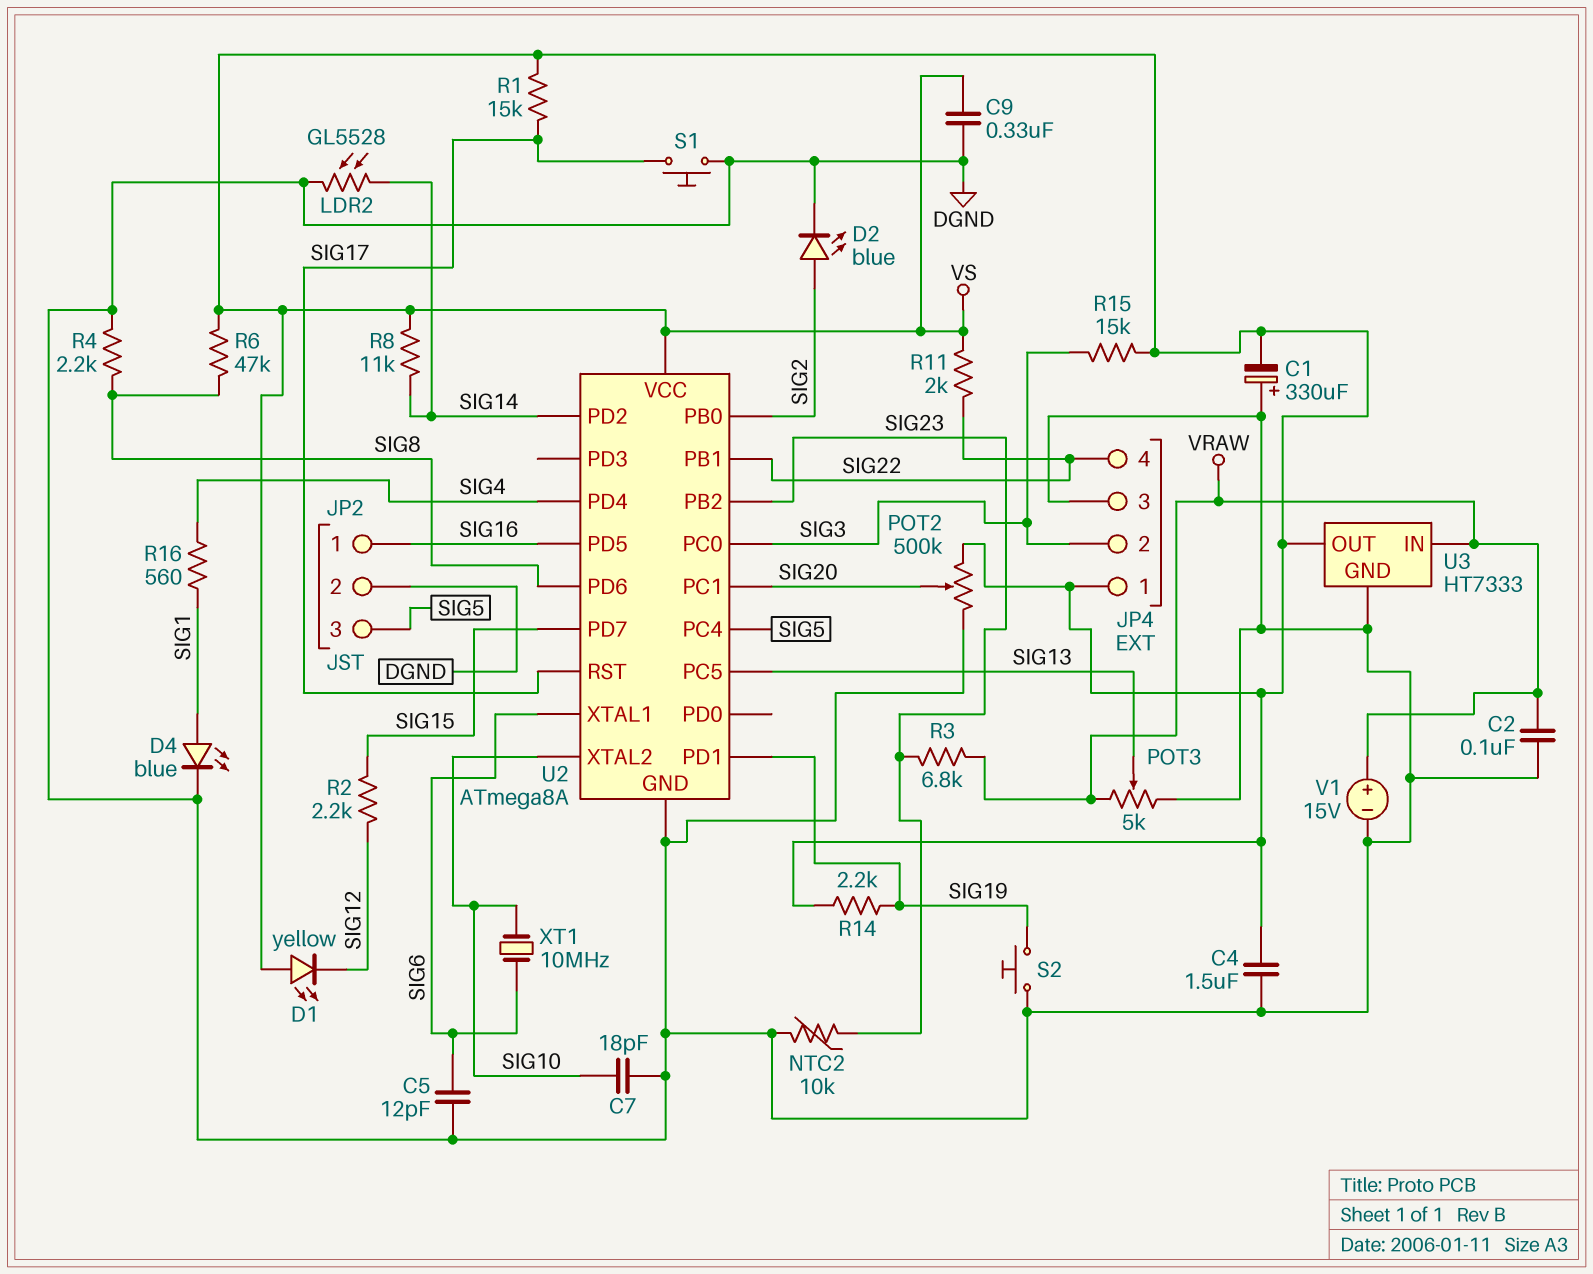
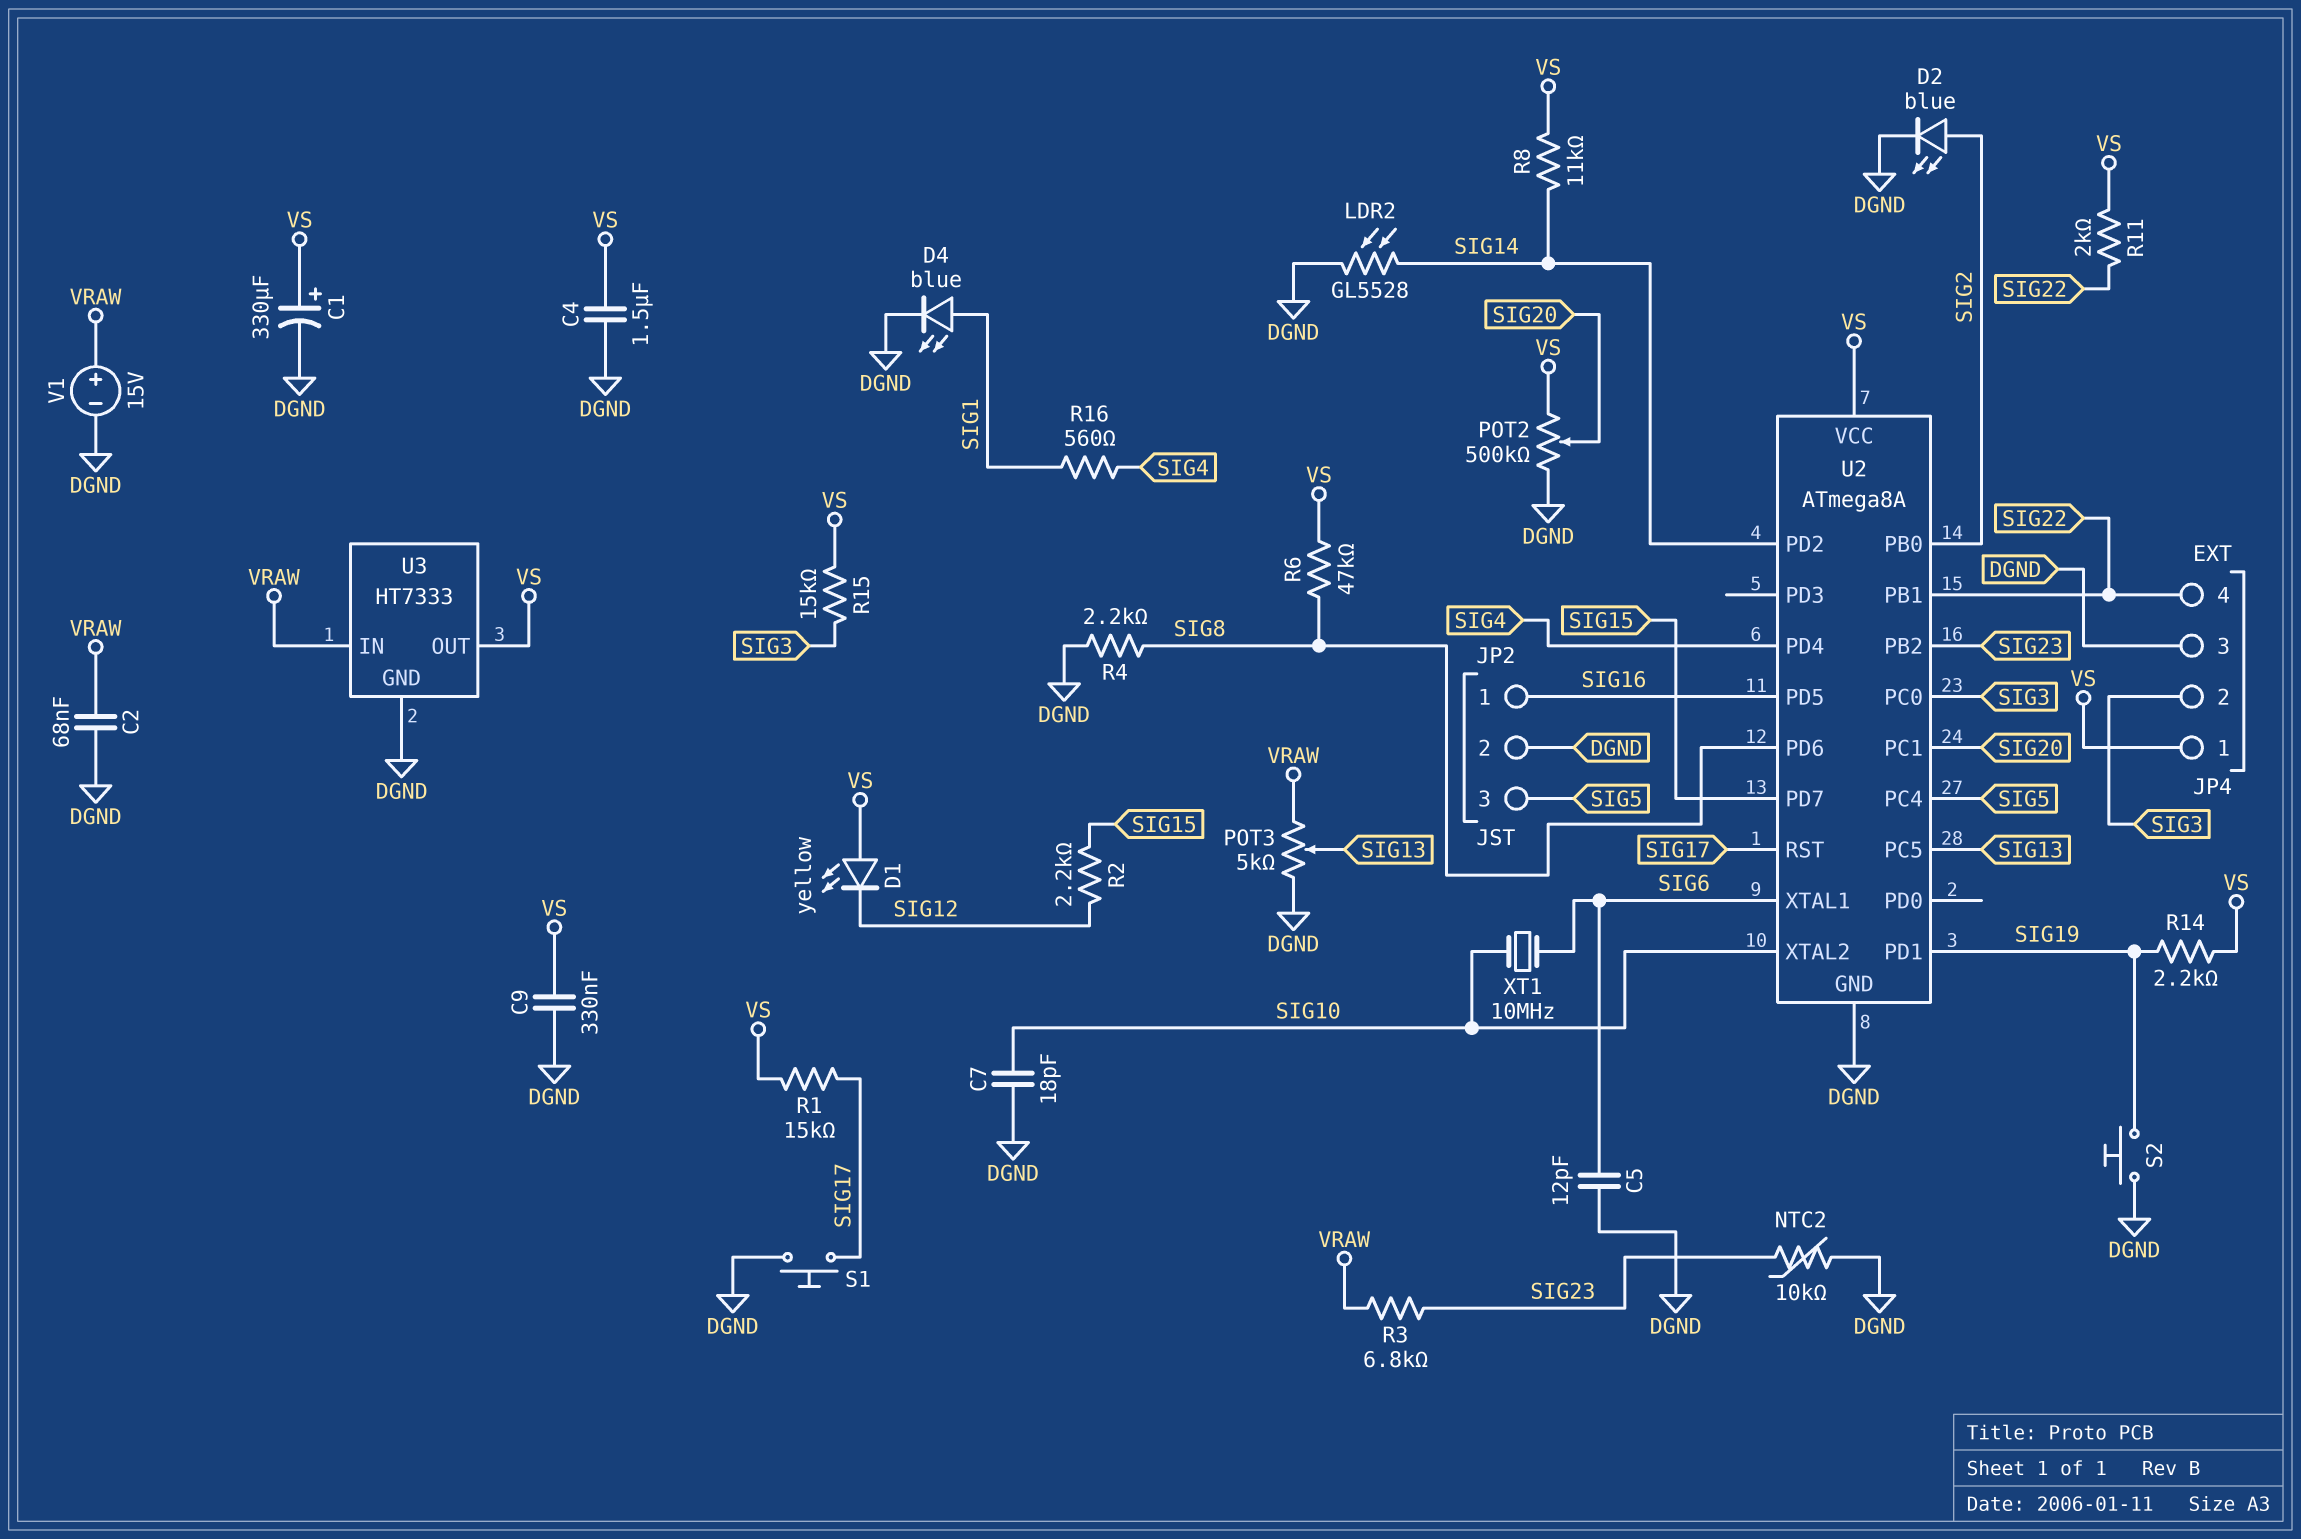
C1: 330uF (plus DGND, minus VS) -> 330uF (plus VS, minus DGND)
C2: 100nF (DGND, VRAW) -> 68nF (DGND, VRAW)

